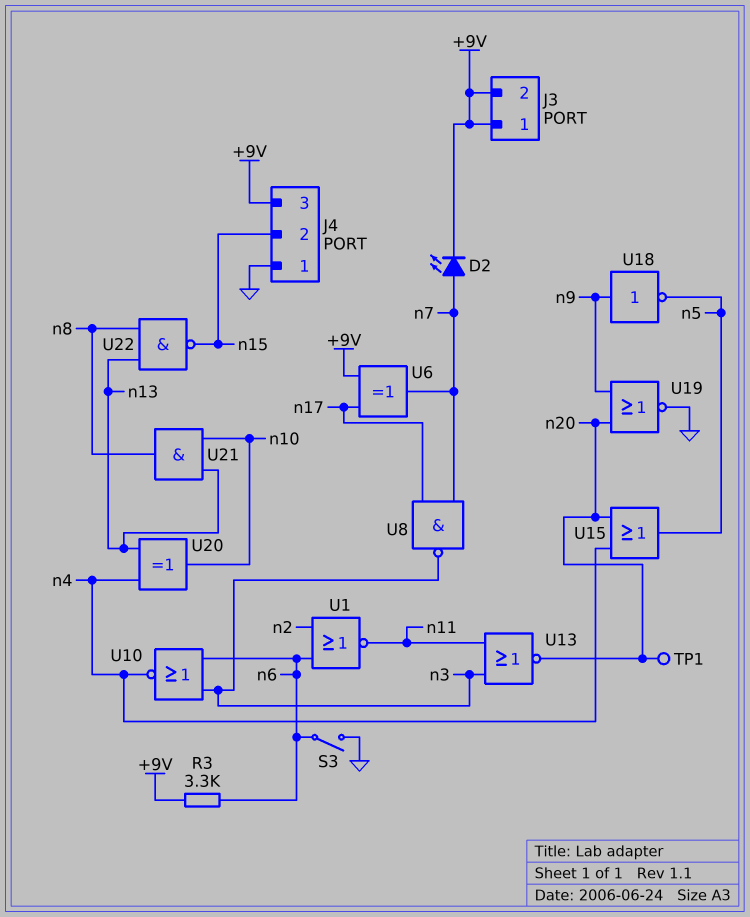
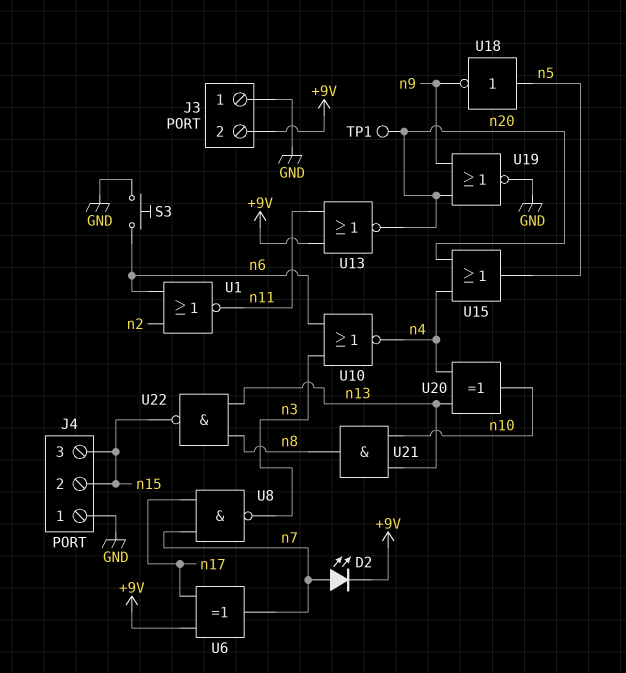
J3 pin 1: +9V -> GND
J4 pin 3: +9V -> n15
R3: 3.3k (+9V, n6) -> none
S3: switch (GND, n6) -> button (GND, n6)
U13: NOR (in n3, in n11, out n20) -> NOR (in +9V, in n11, out n20)
U18: NOT (in n9, out n5) -> NOT (in n5, out n9)

